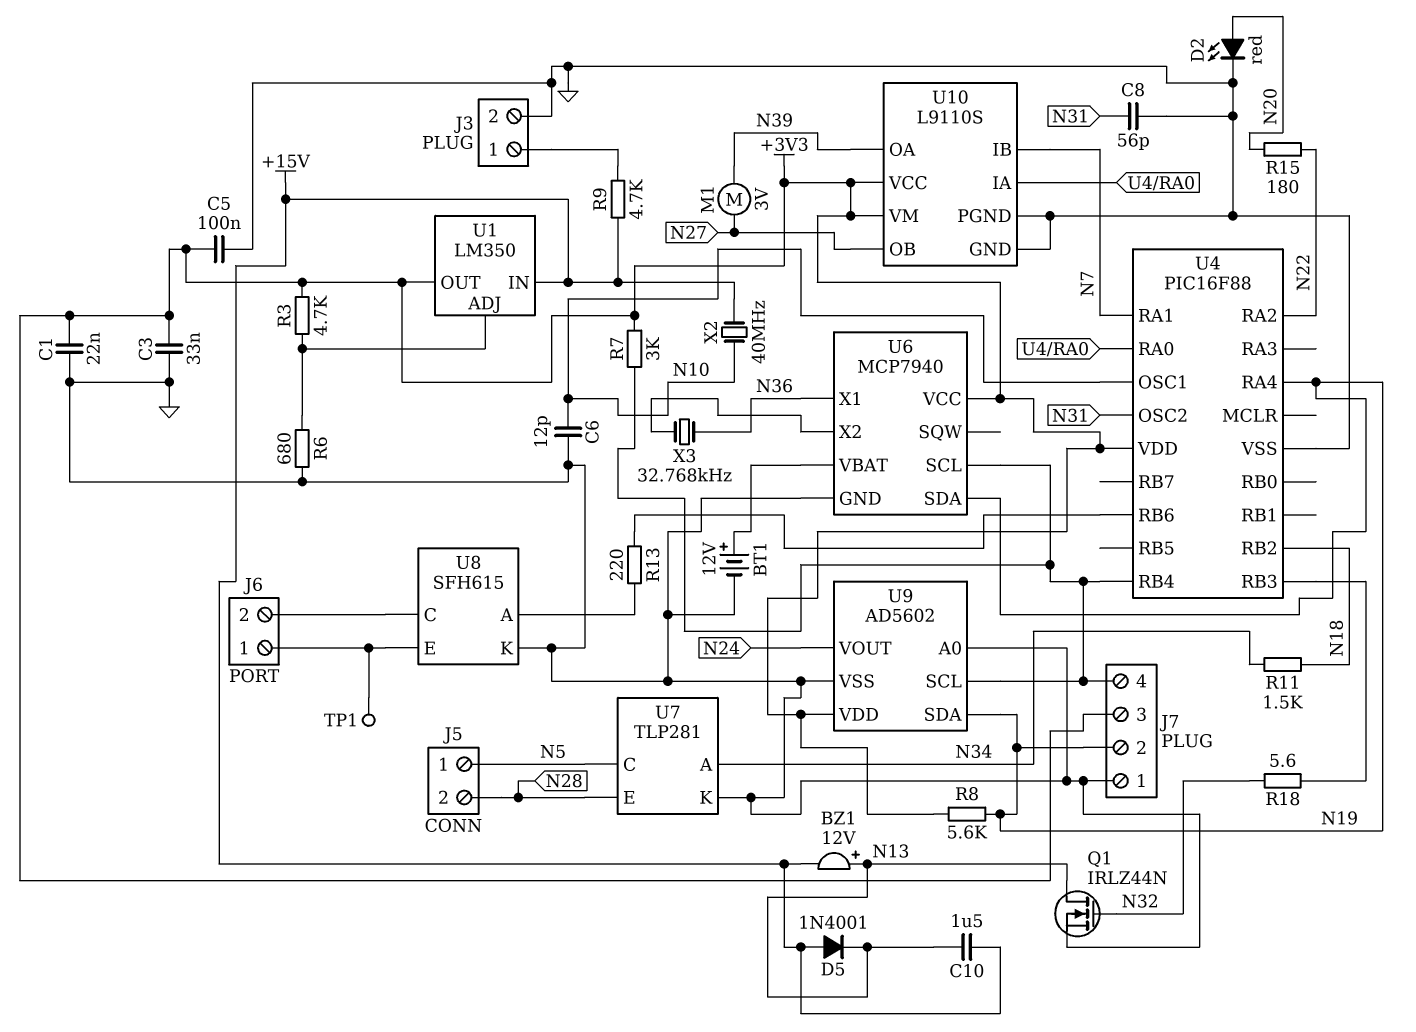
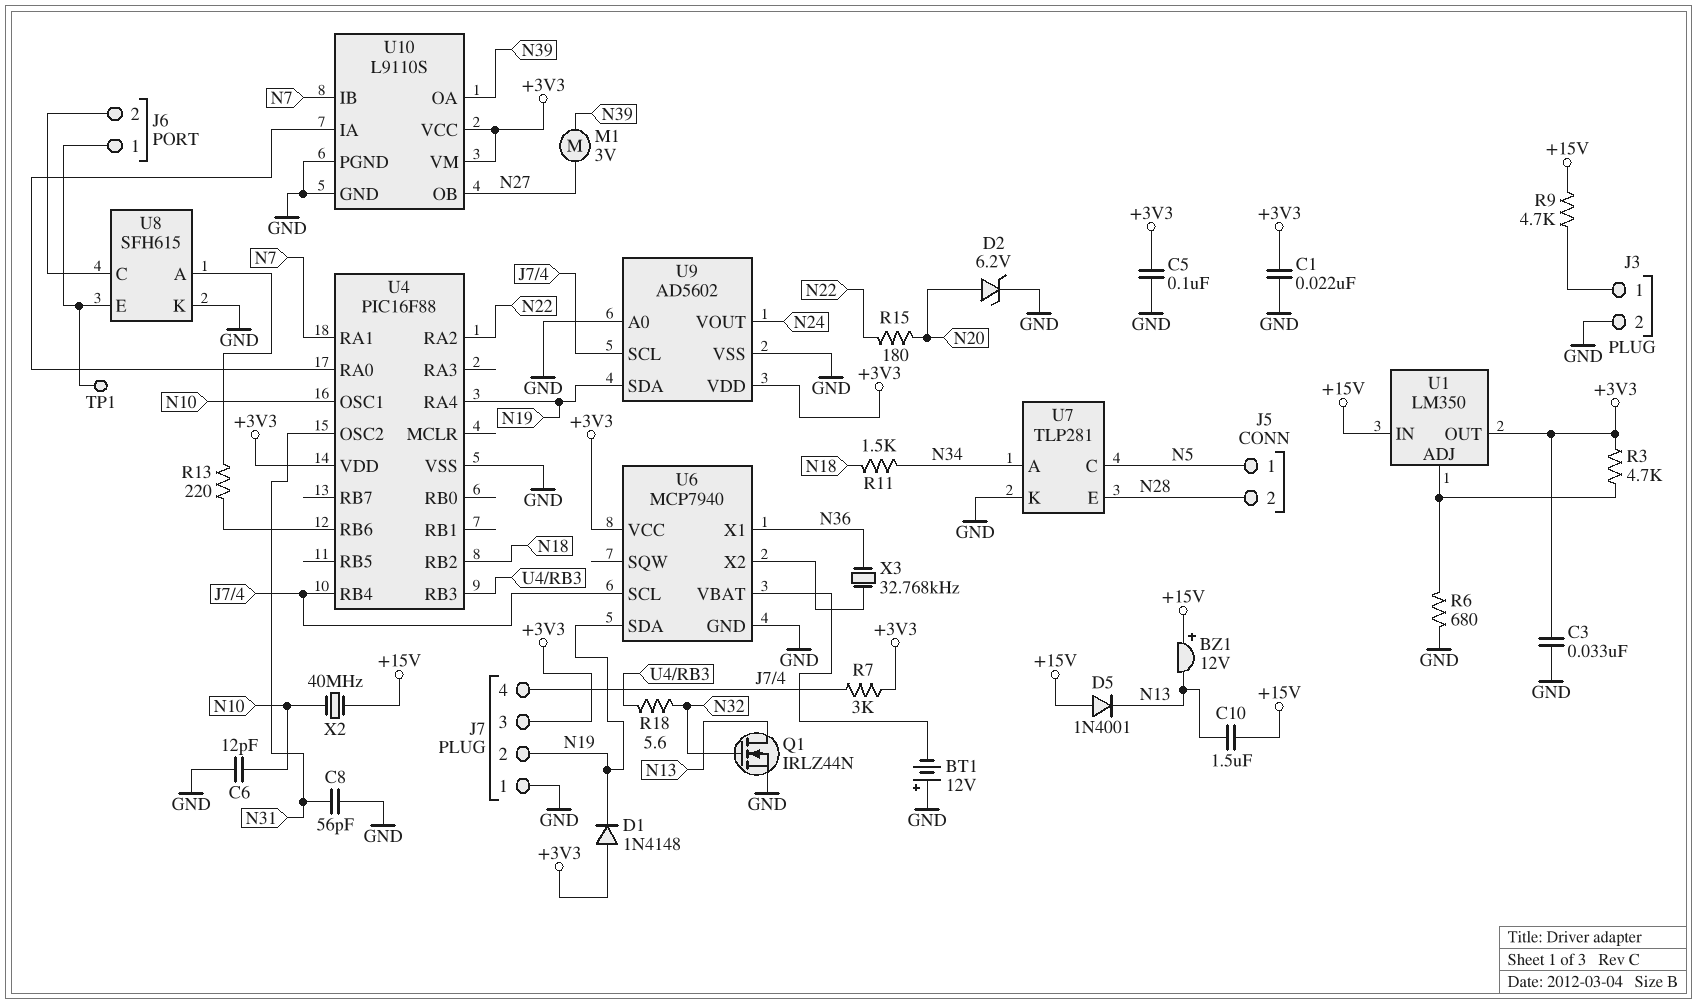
BT1: 12V (plus U6/VBAT, minus GND) -> 12V (plus GND, minus U6/VBAT)
BZ1: buzzer 12V (plus N13, minus +15V) -> buzzer 12V (plus +15V, minus N13)
D1: none -> diode 1N4148 (A +3V3, K N19)
D2: LED red (A N20, K GND) -> zener 6.2V (A N20, K GND)
R8: 5.6k (+3V3, N19) -> none

